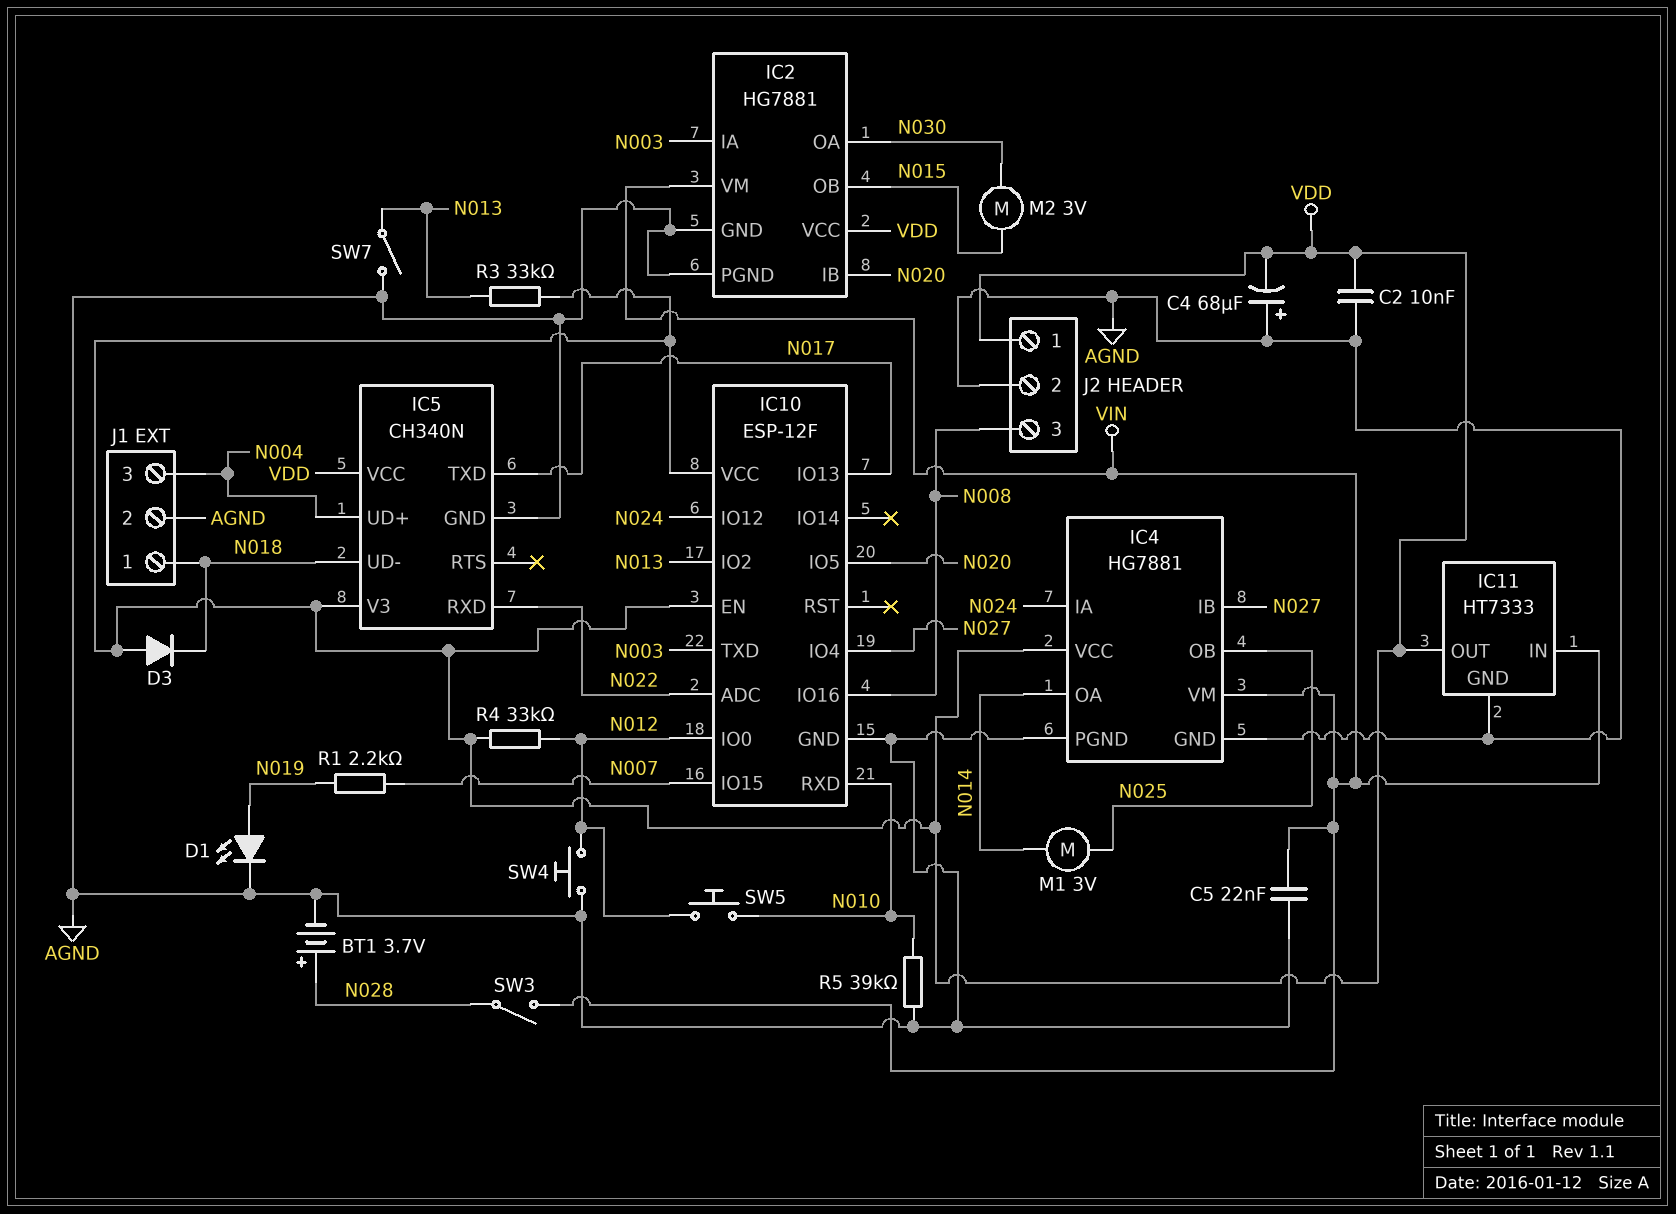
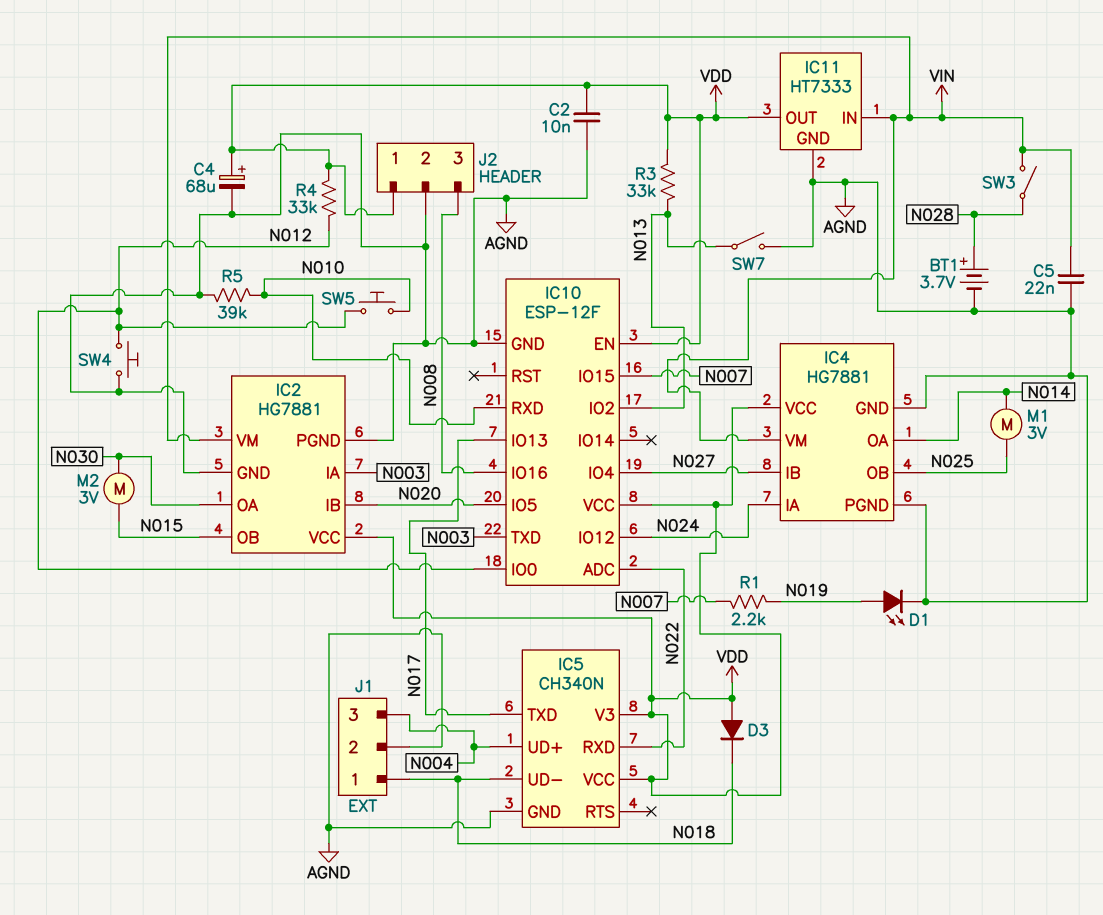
C4: 68uF (plus AGND, minus VDD) -> 68uF (plus VDD, minus AGND)

